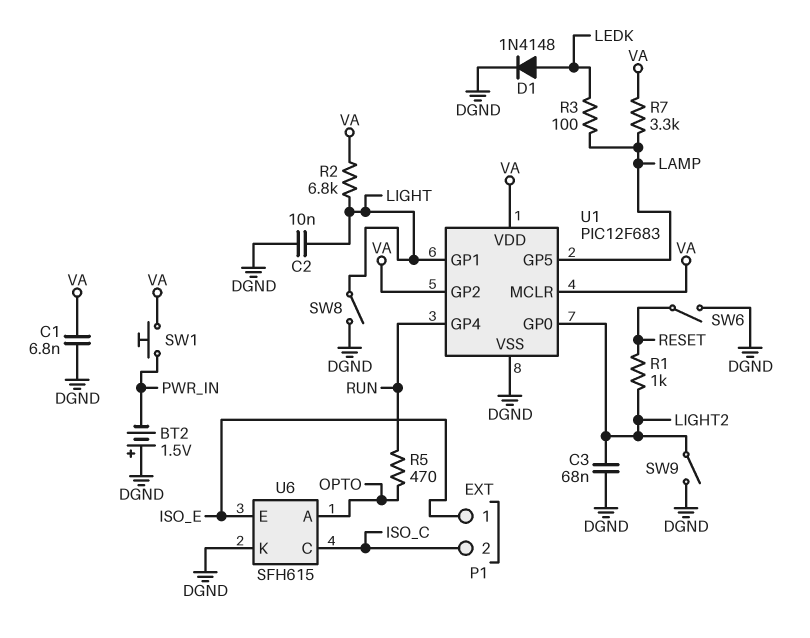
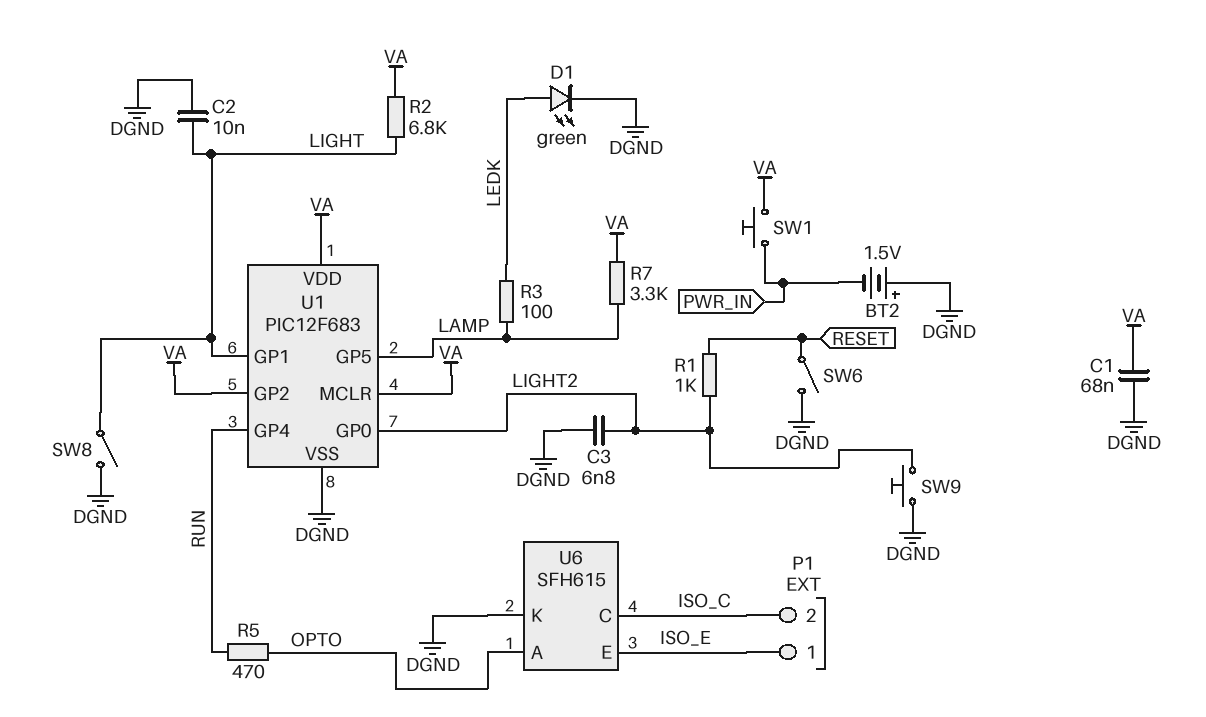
C1: 6.8nF (DGND, VA) -> 68nF (DGND, VA)
C3: 68nF (DGND, LIGHT2) -> 6.8nF (DGND, LIGHT2)
D1: diode 1N4148 (A LEDK, K DGND) -> LED green (A LEDK, K DGND)
SW9: switch (DGND, LIGHT2) -> button (DGND, LIGHT2)

